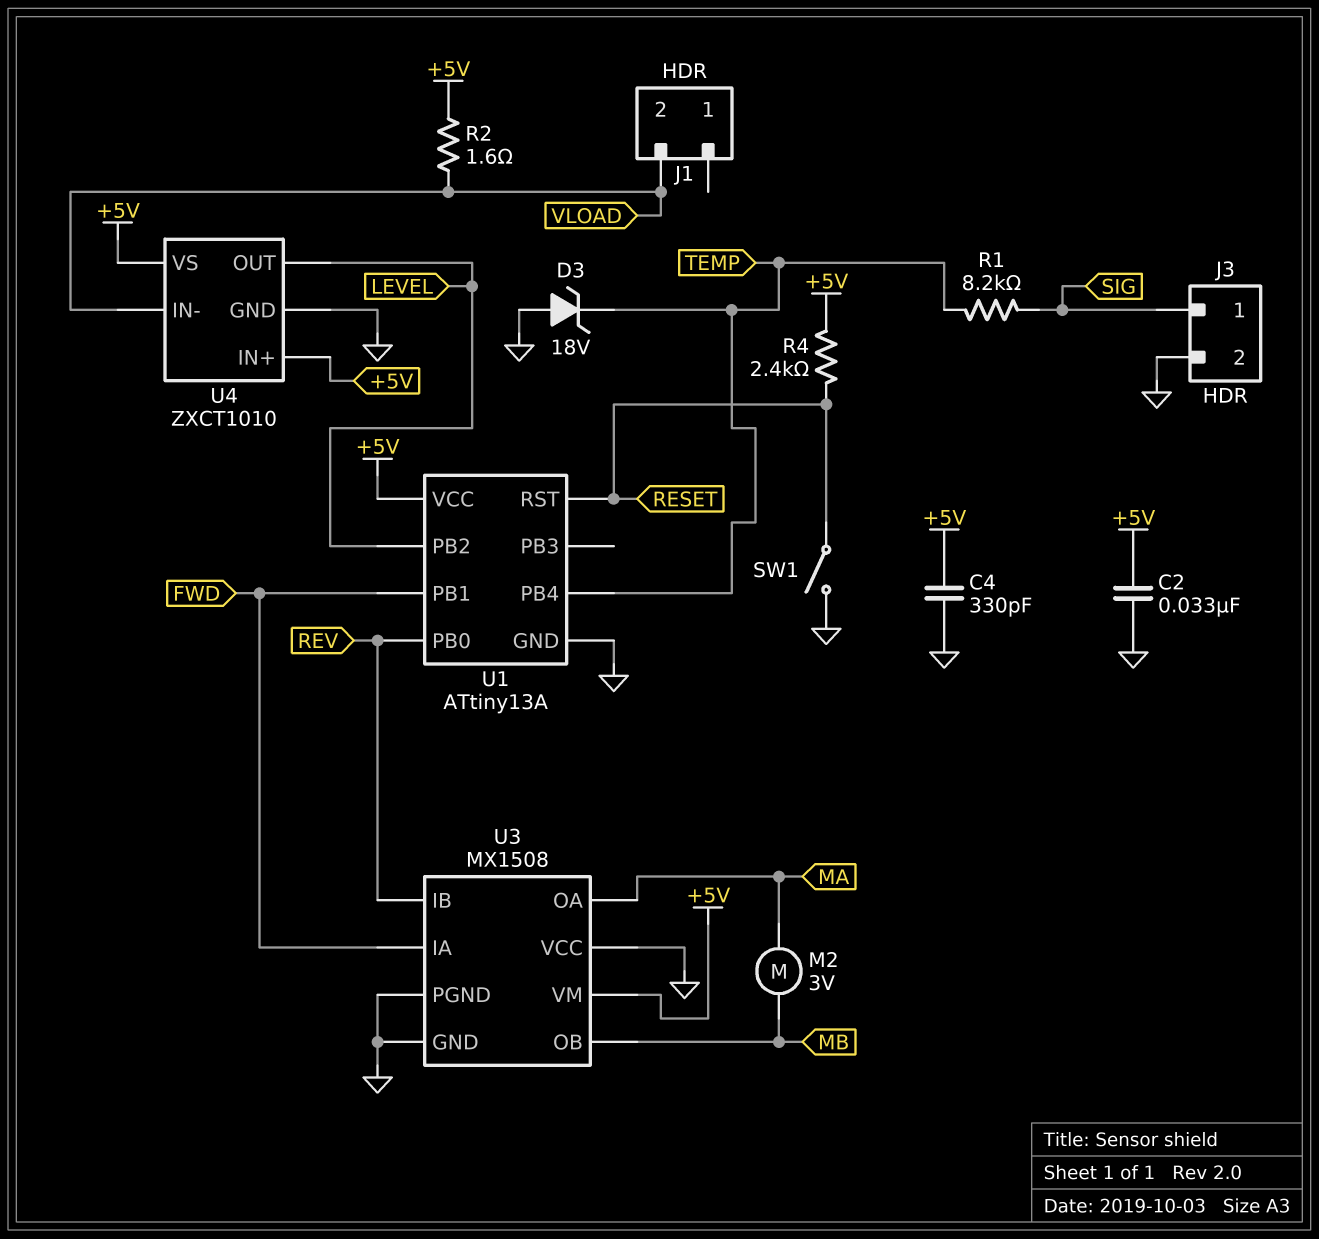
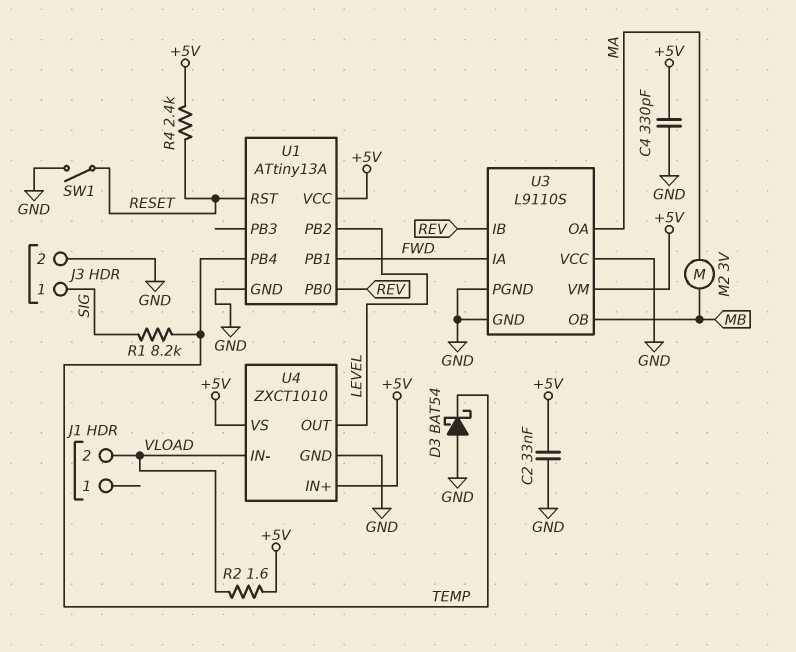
D3: zener 18V (A GND, K TEMP) -> schottky BAT54 (A GND, K TEMP)
U3: MX1508 -> L9110S

